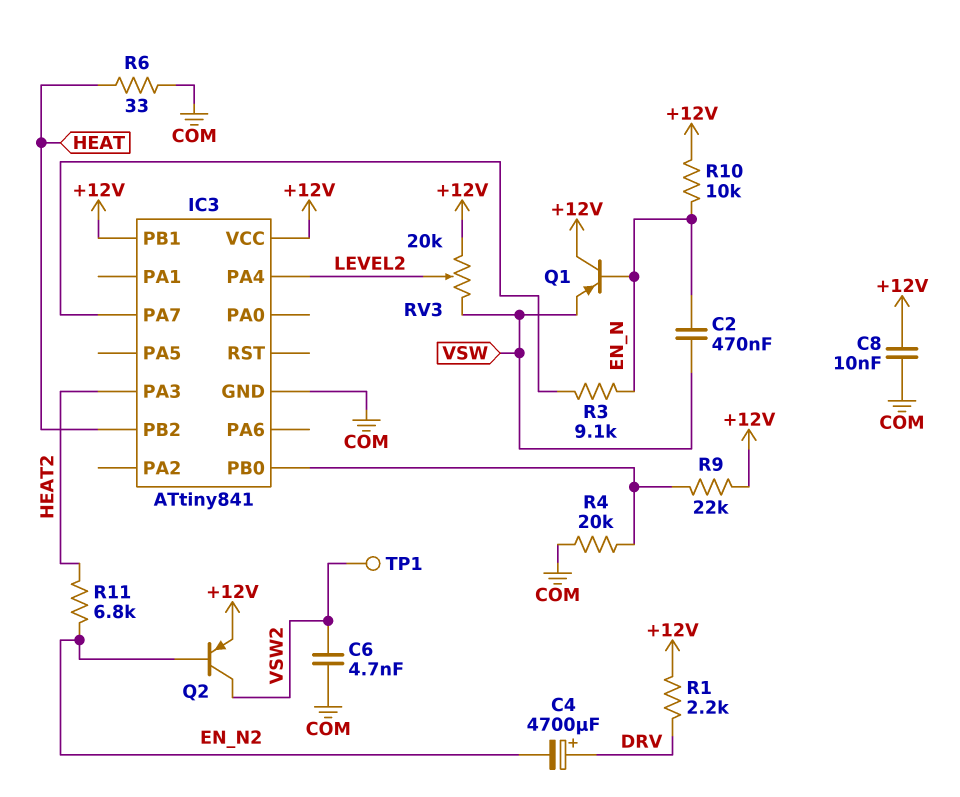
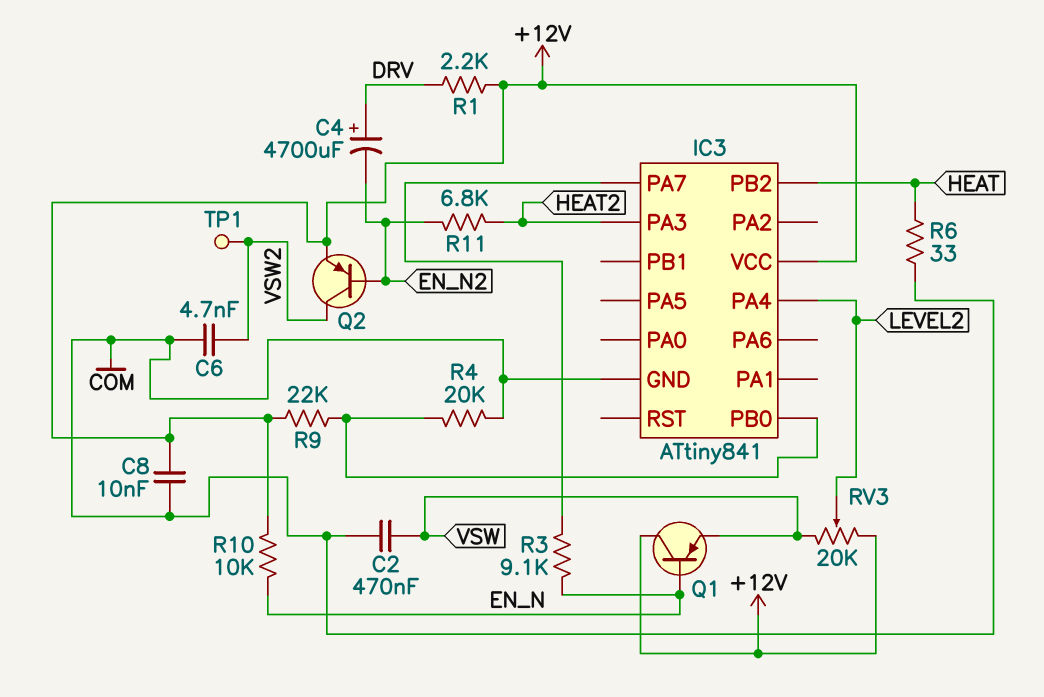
C2: 470nF (EN_N, VSW) -> 470nF (COM, VSW)
IC3 pin PB1: +12V -> none

